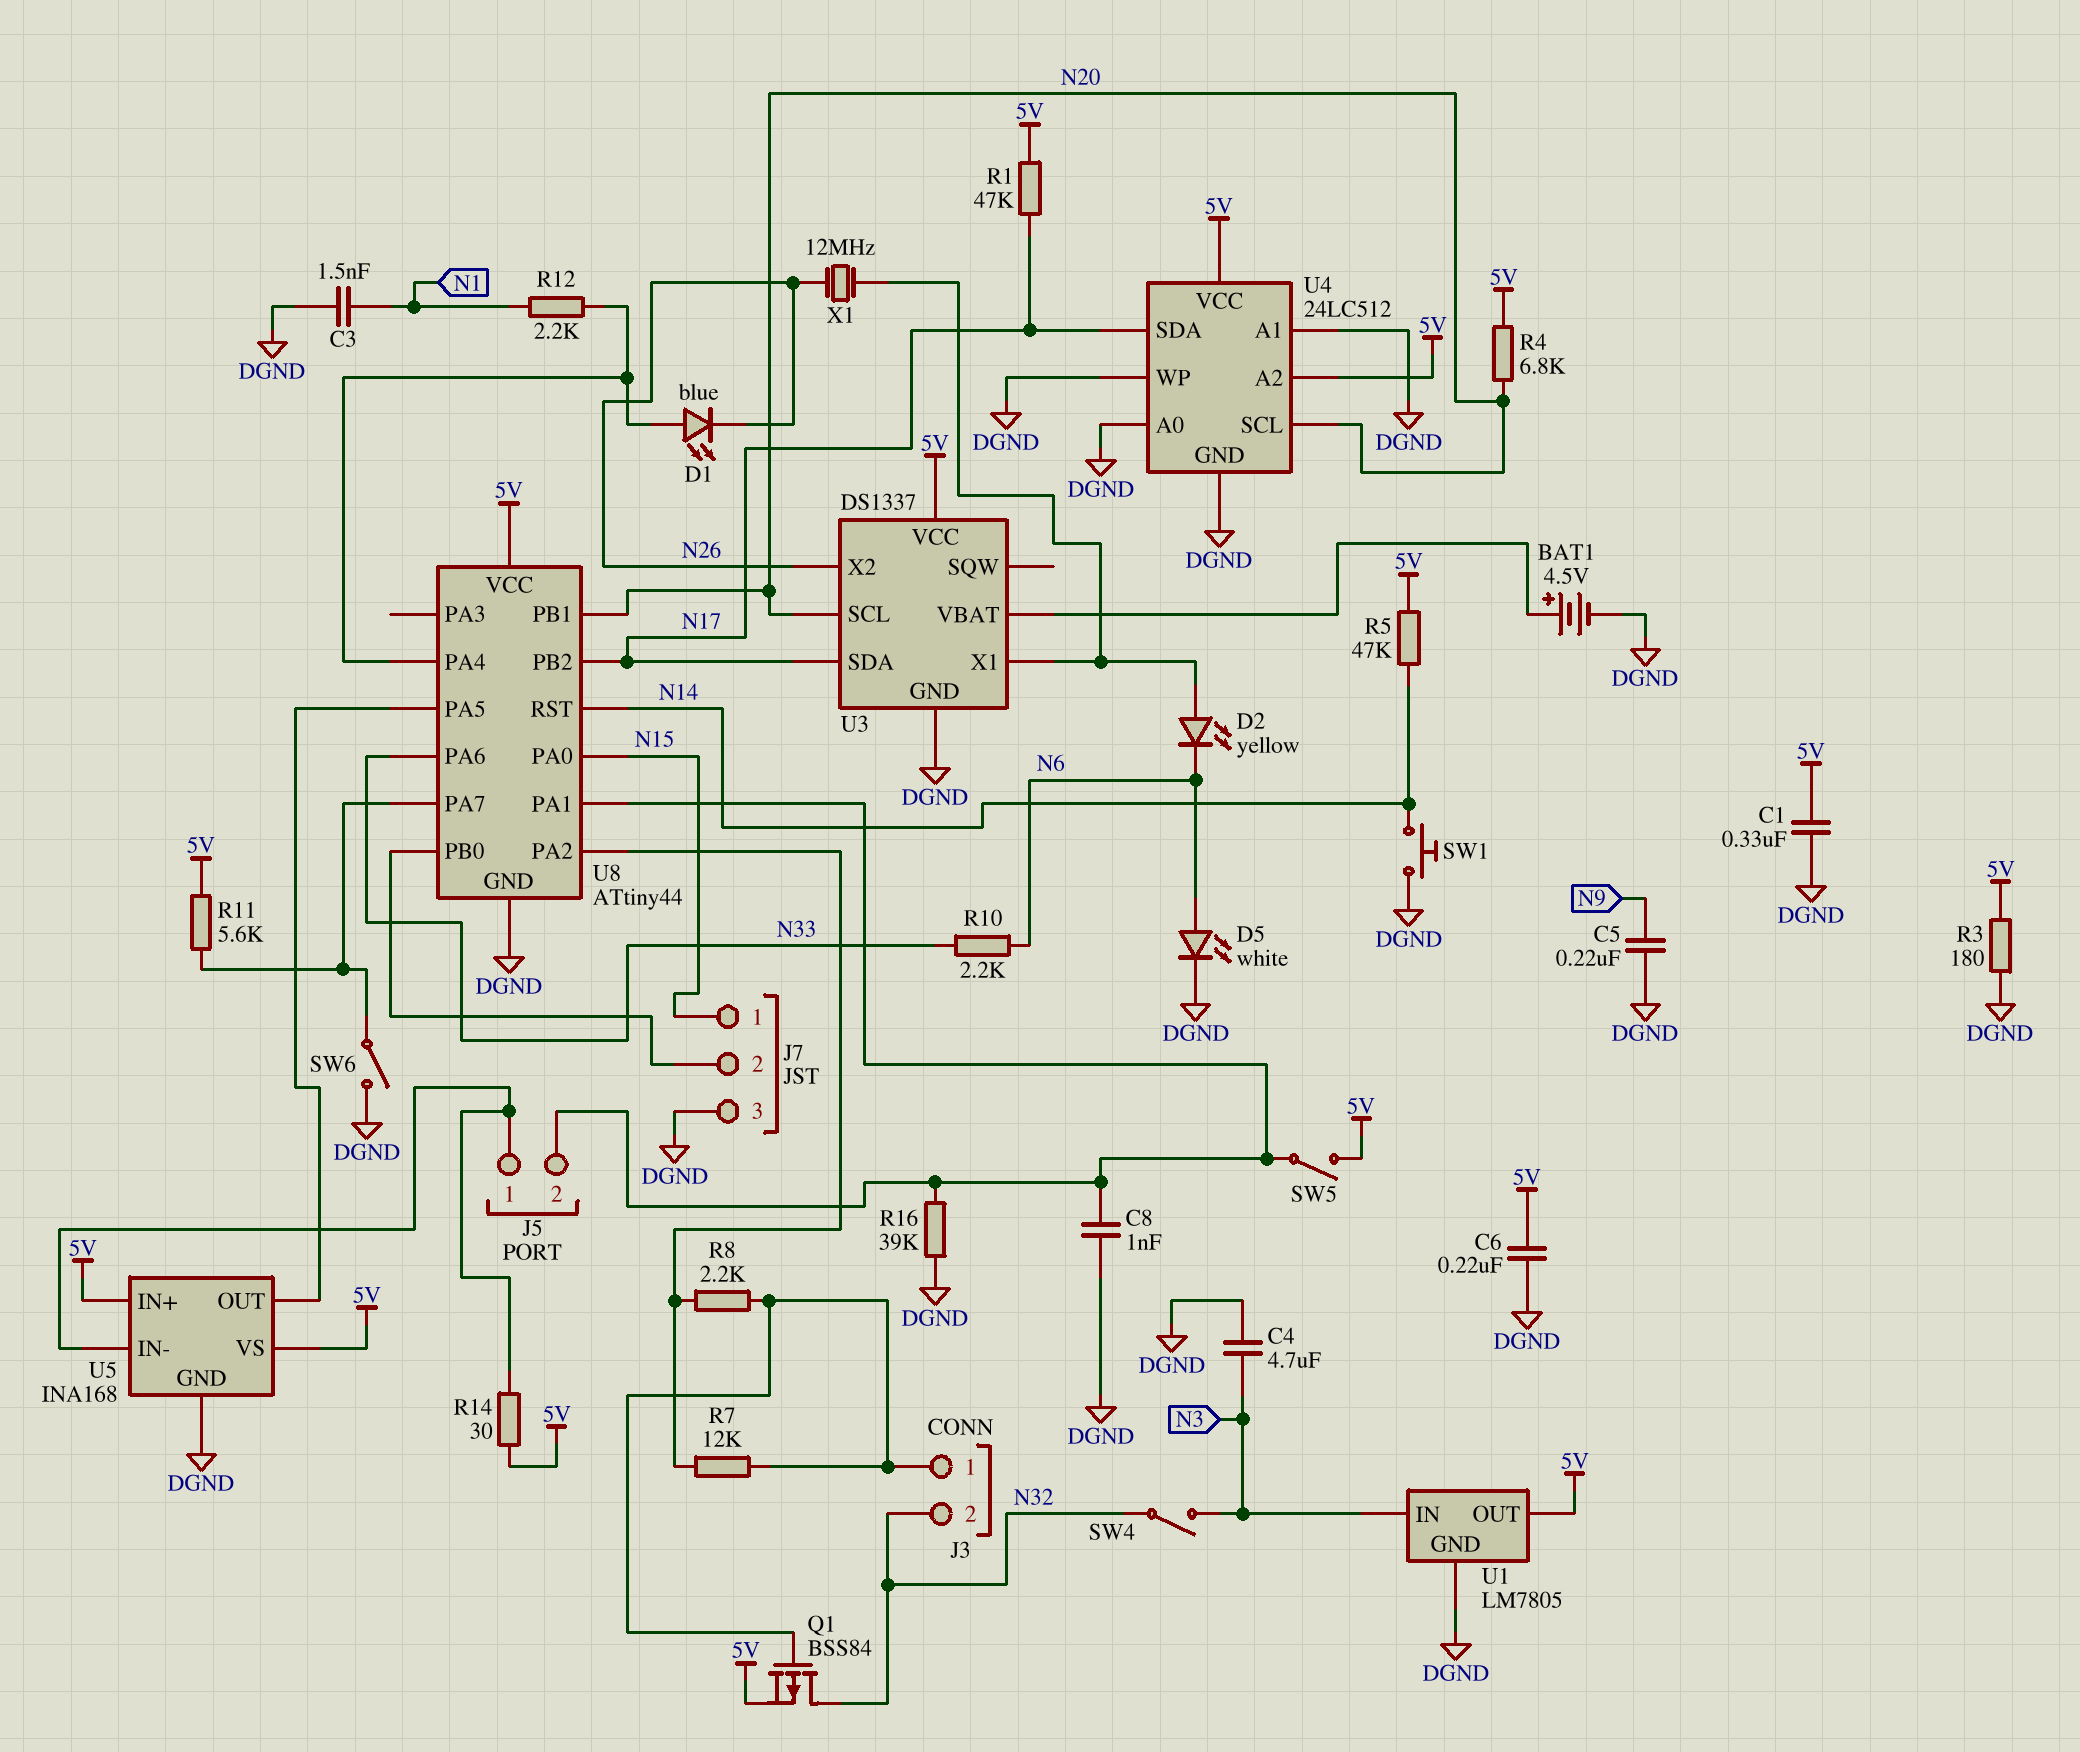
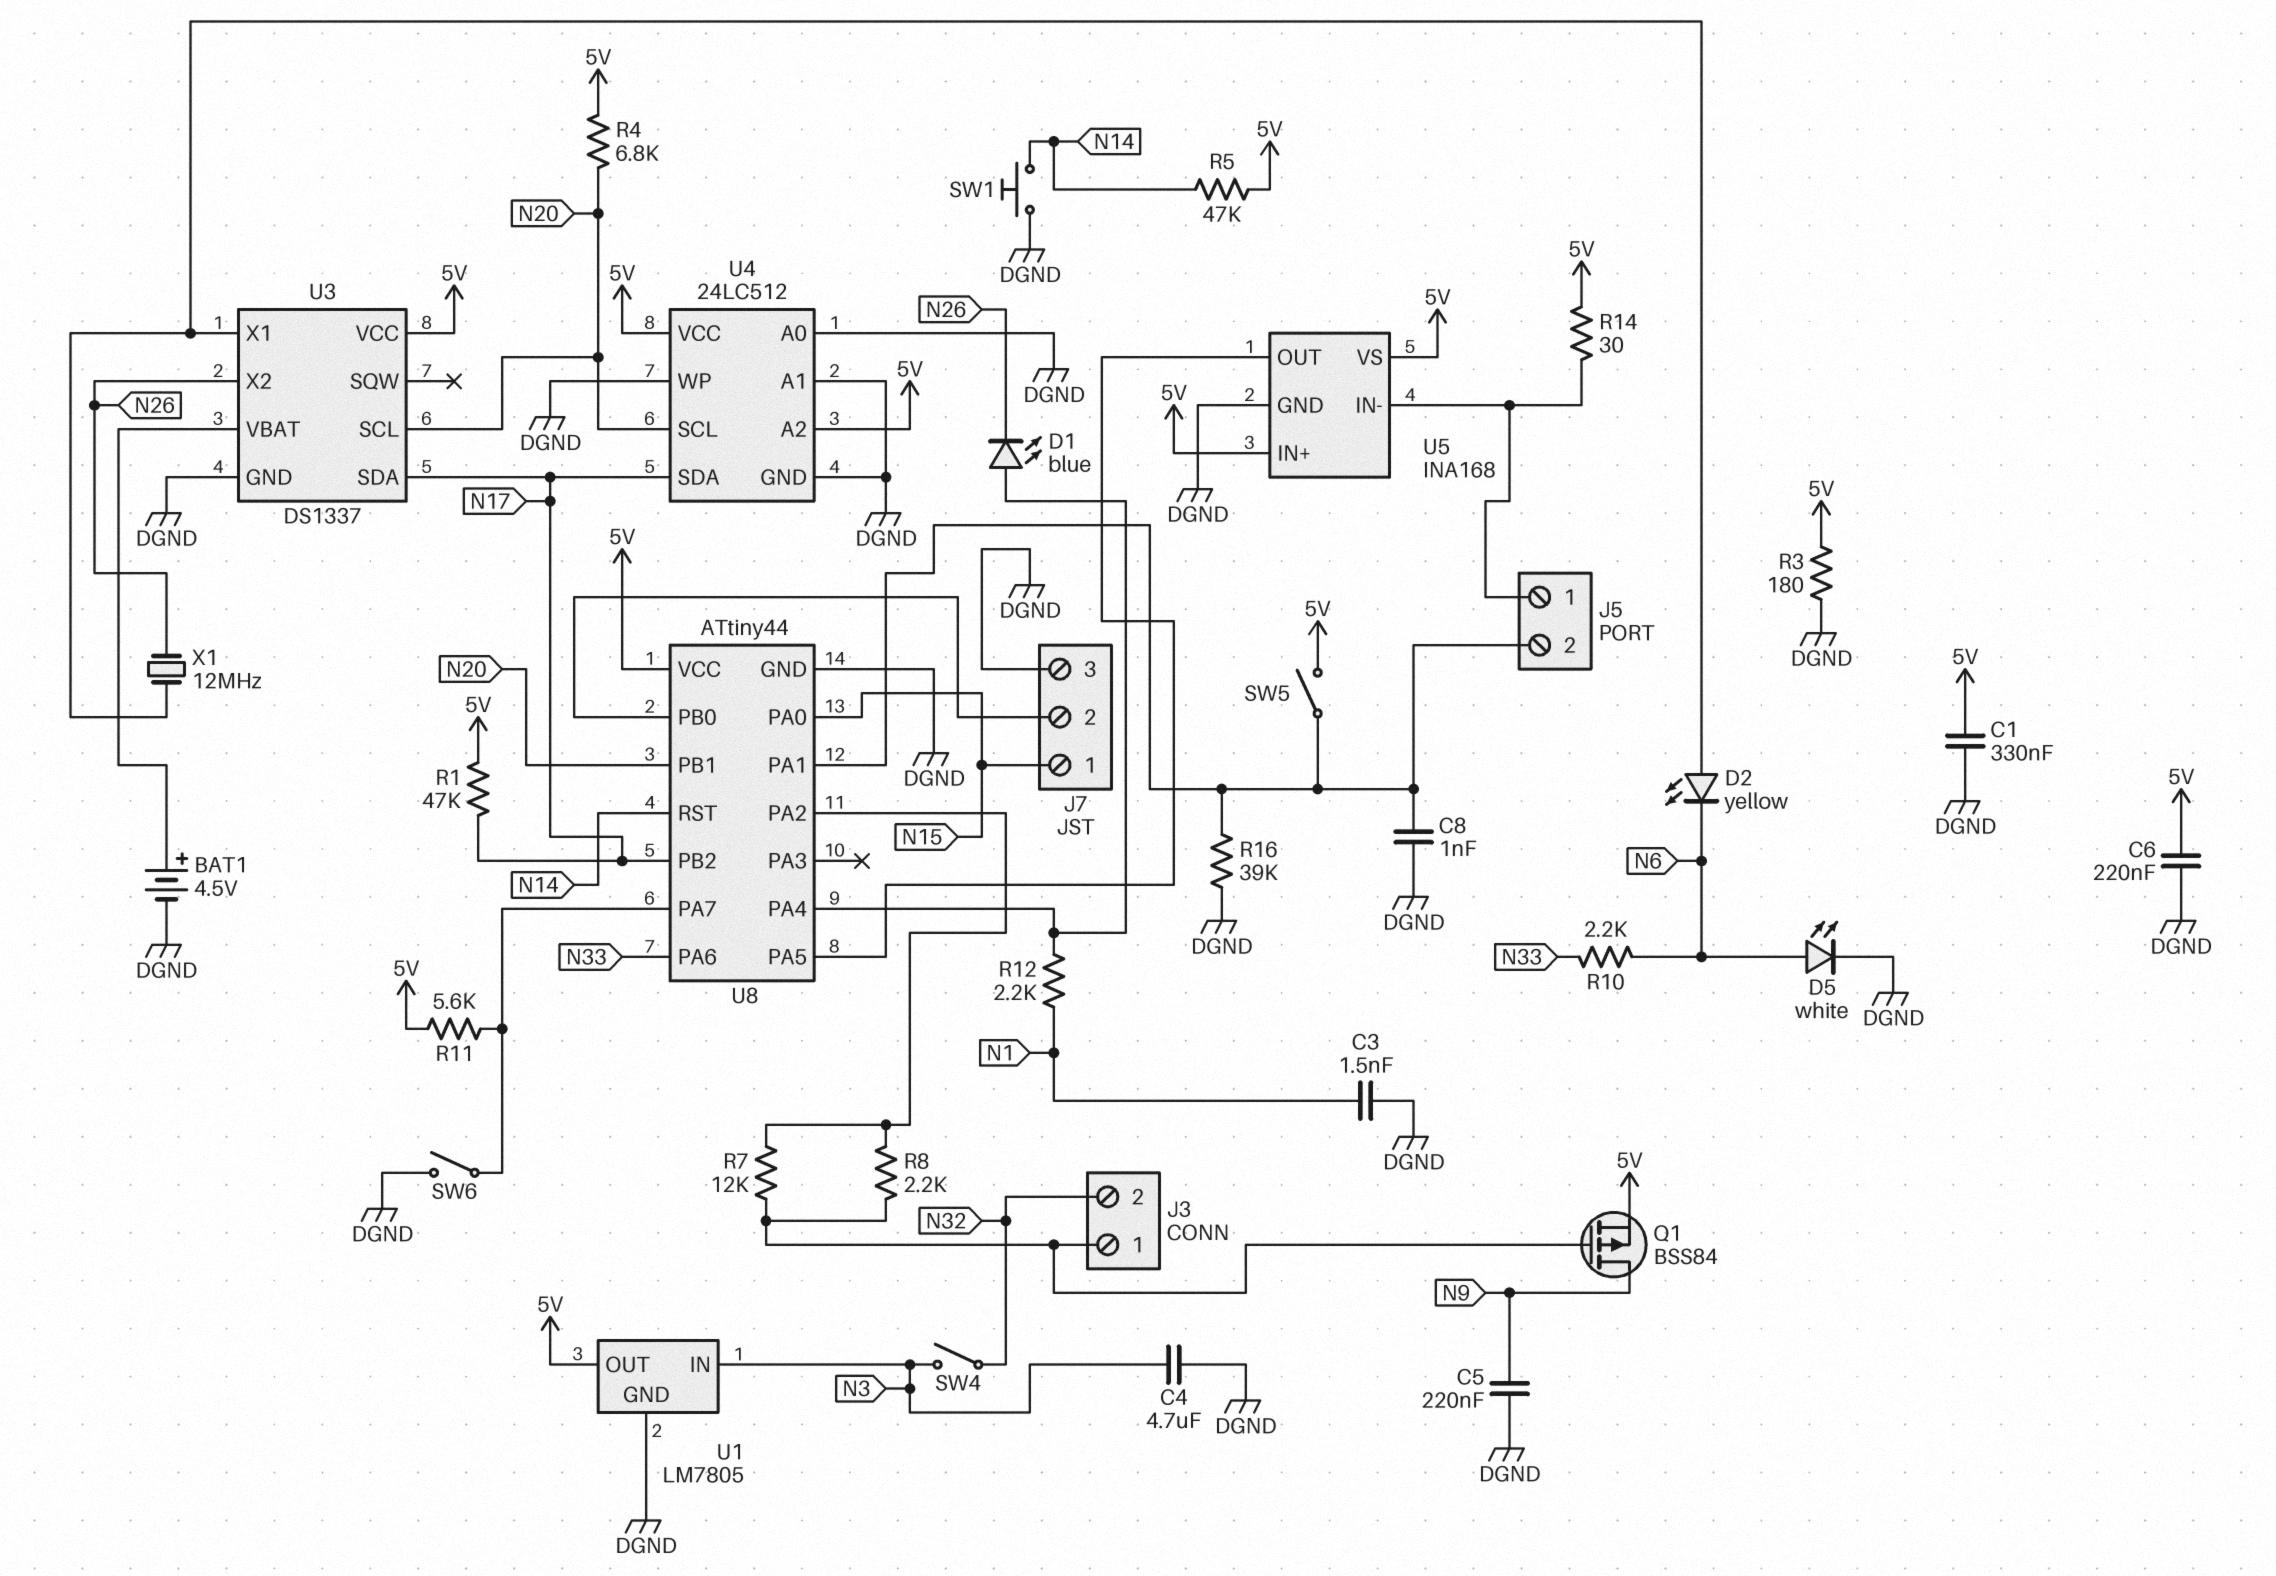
Q1: PMOS BSS84 (G J3/1, D N32, S 5V) -> PMOS BSS84 (G J3/1, D N9, S 5V)

